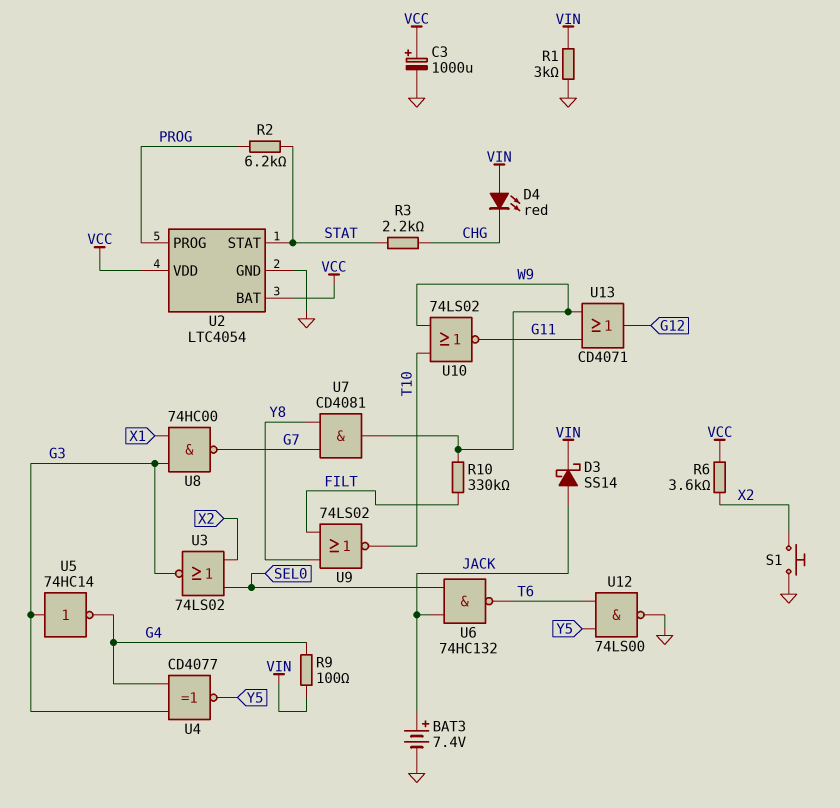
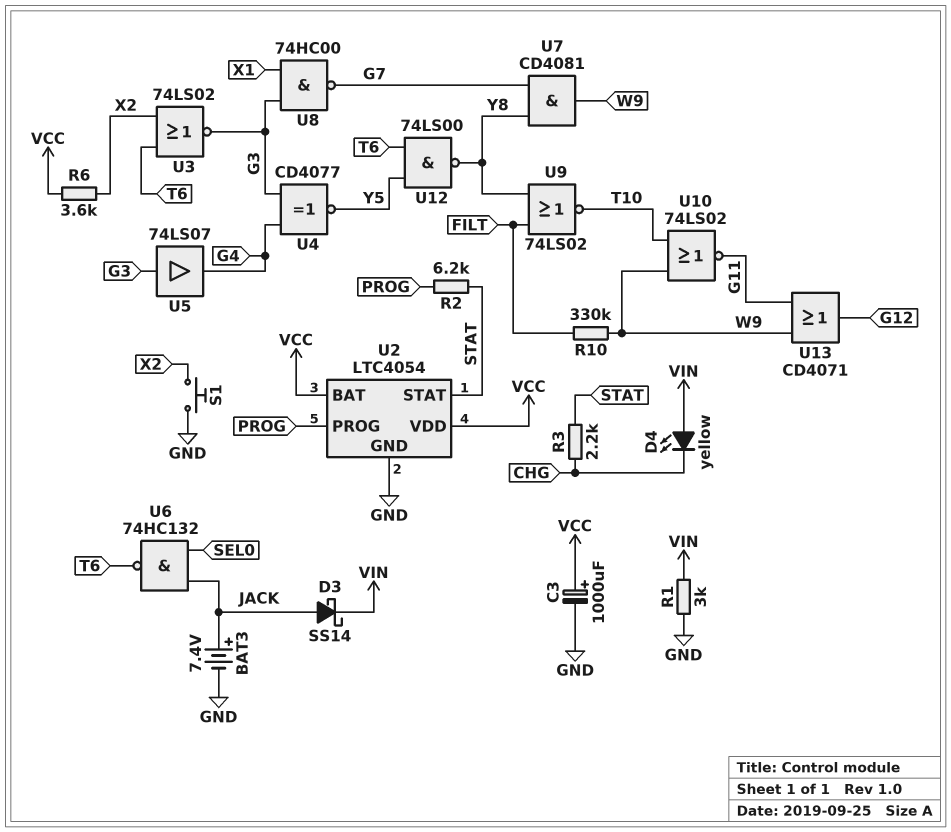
D4: LED red (A VIN, K CHG) -> LED yellow (A VIN, K CHG)
R9: 100 (G4, VIN) -> none
U3: NOR 74LS02 (in SEL0, in X2, out G3) -> NOR 74LS02 (in T6, in X2, out G3)
U5: NOT 74HC14 (in G3, out G4) -> buffer 74LS07 (in G3, out G4)
U12: NAND 74LS00 (in T6, in Y5, out GND) -> NAND 74LS00 (in T6, in Y5, out Y8)

